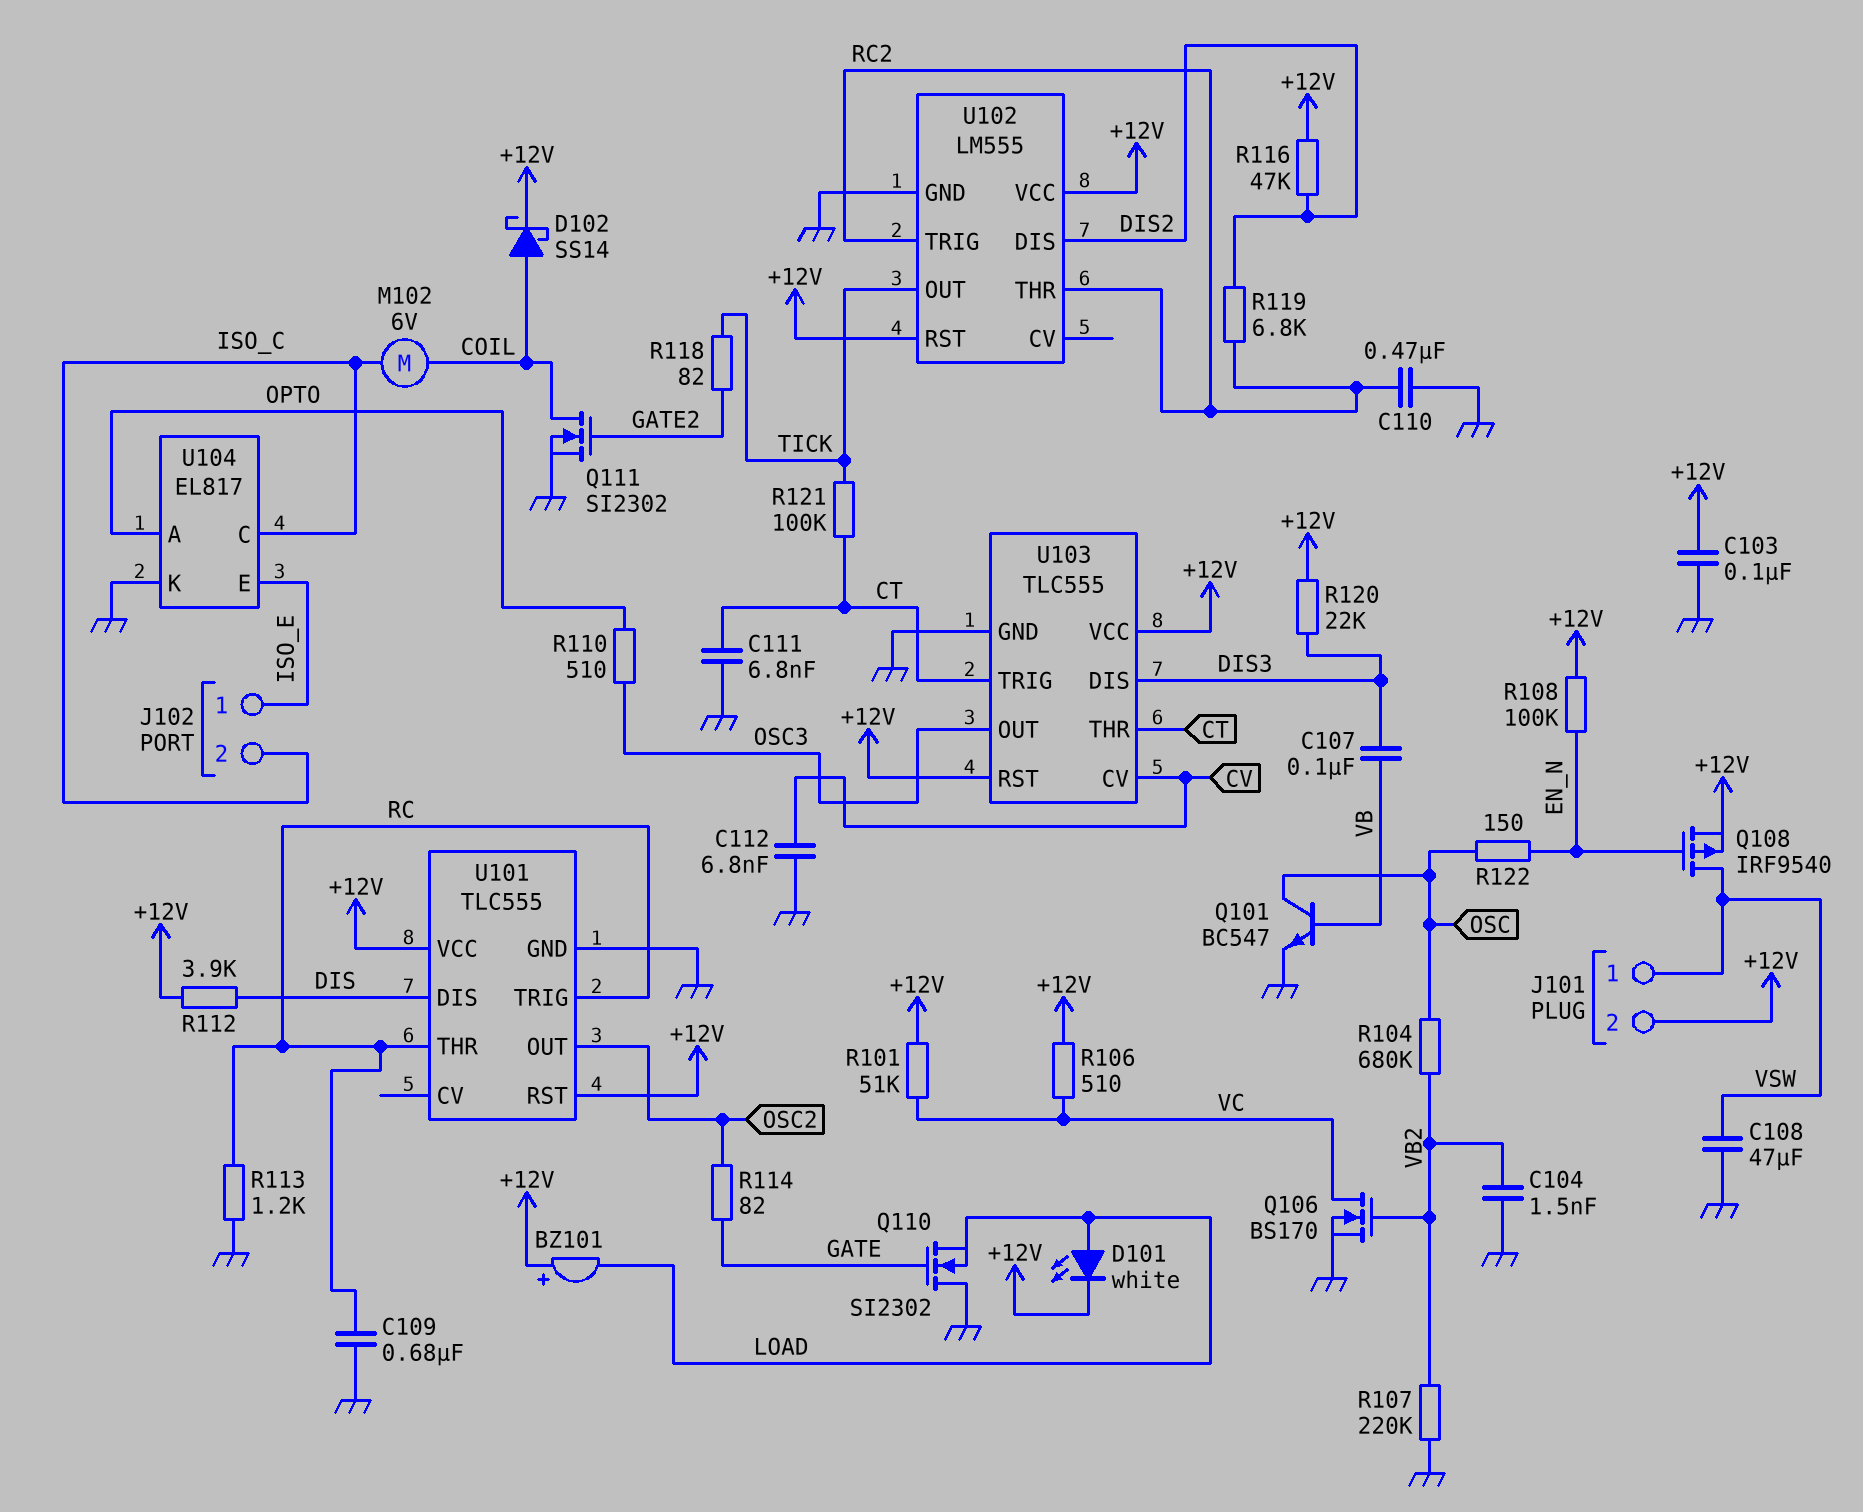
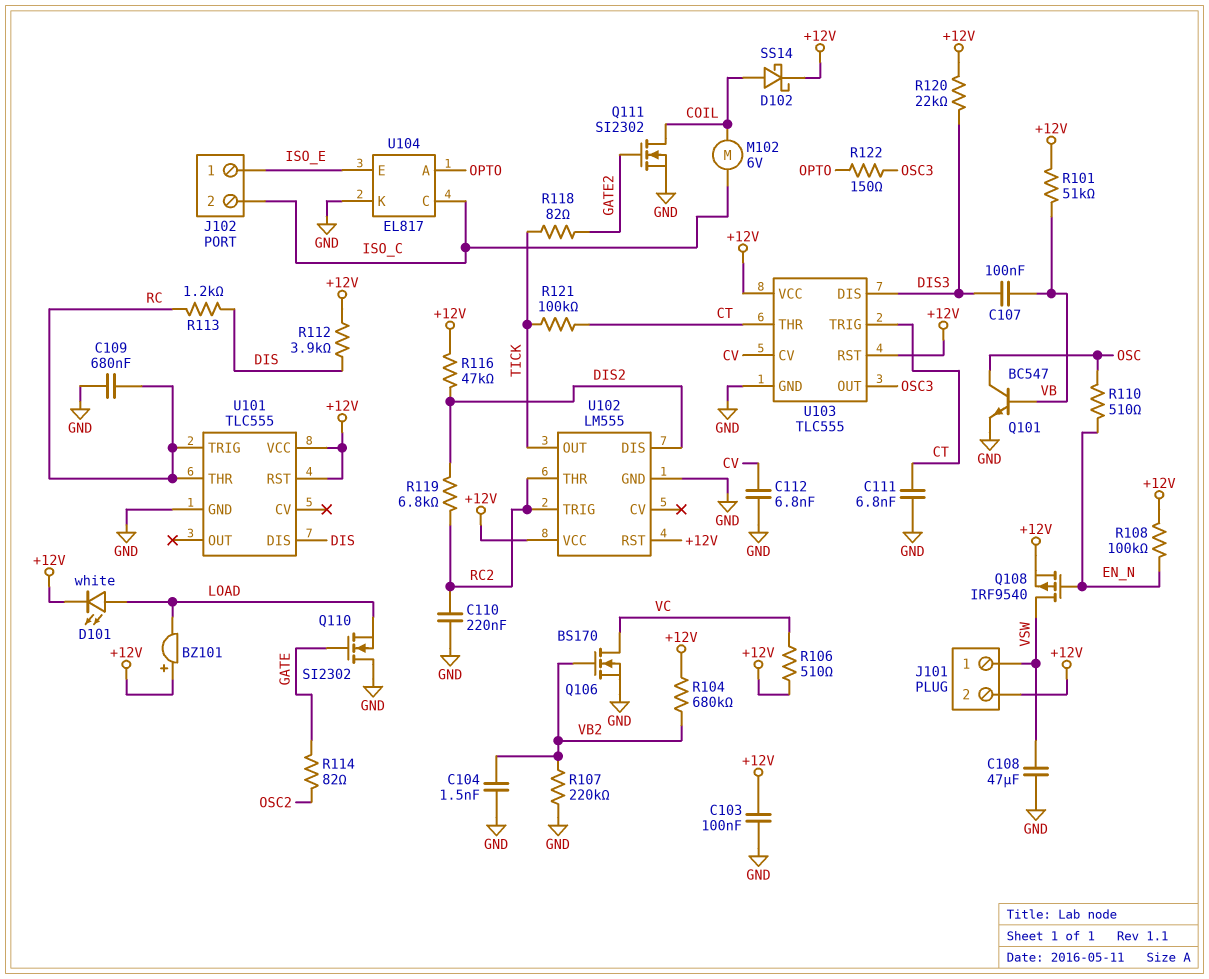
C110: 470nF (GND, RC2) -> 220nF (GND, RC2)
R101: 51k (+12V, VC) -> 51k (+12V, VB)
R104: 680k (OSC, VB2) -> 680k (+12V, VB2)
R110: 510 (OPTO, OSC3) -> 510 (EN_N, OSC)
R113: 1.2k (GND, RC) -> 1.2k (DIS, RC)
R122: 150 (EN_N, OSC) -> 150 (OPTO, OSC3)
U101 pin OUT: OSC2 -> none

